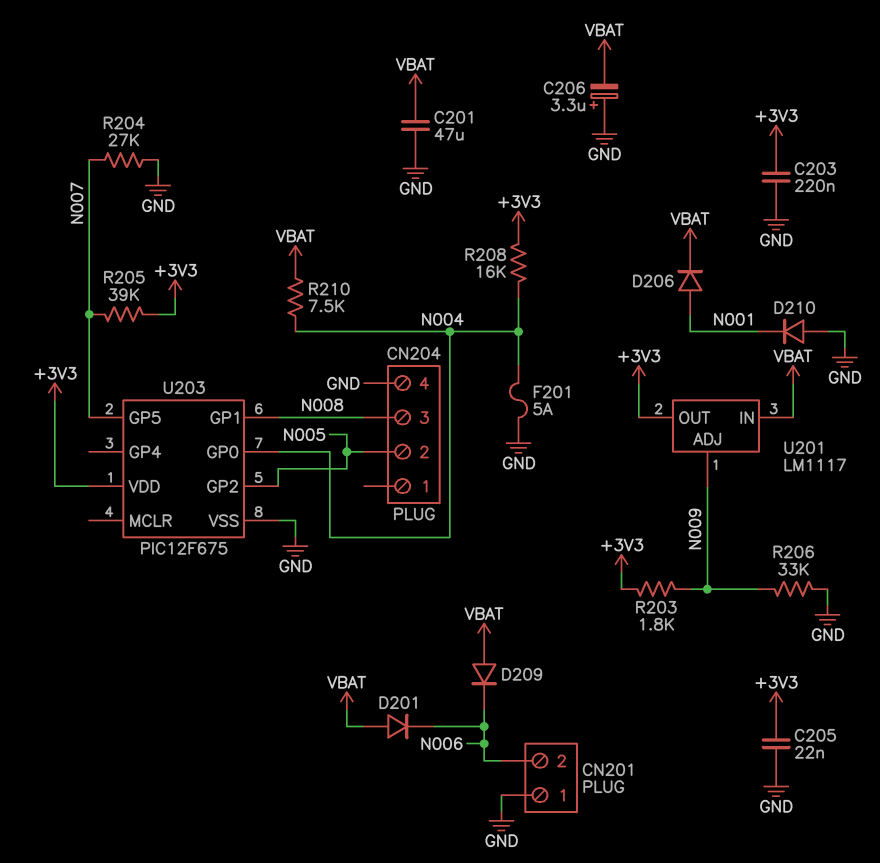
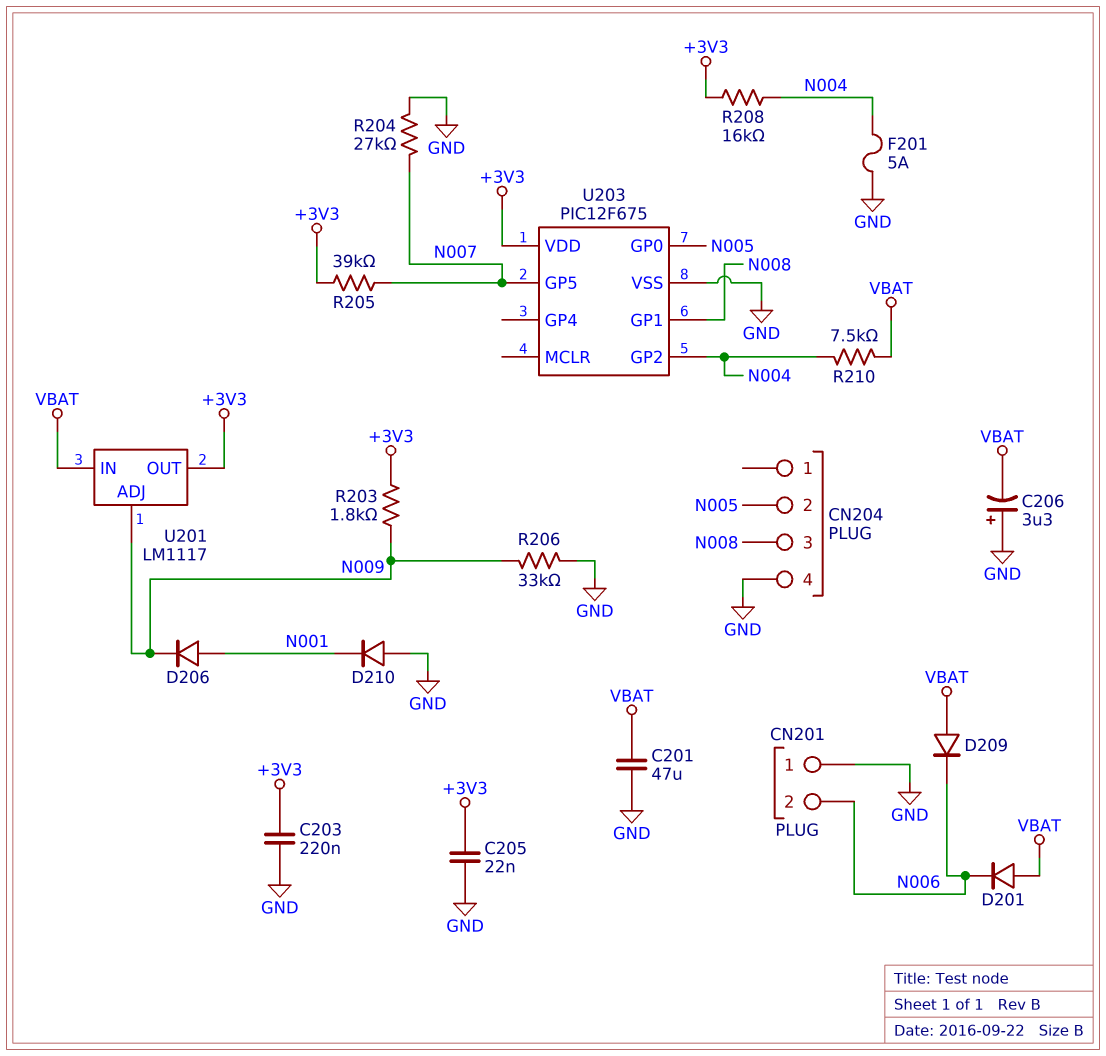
D206: diode (A N001, K VBAT) -> diode (A N001, K N009)
U203 pin GP0: N004 -> N005
U203 pin GP2: N005 -> N004

